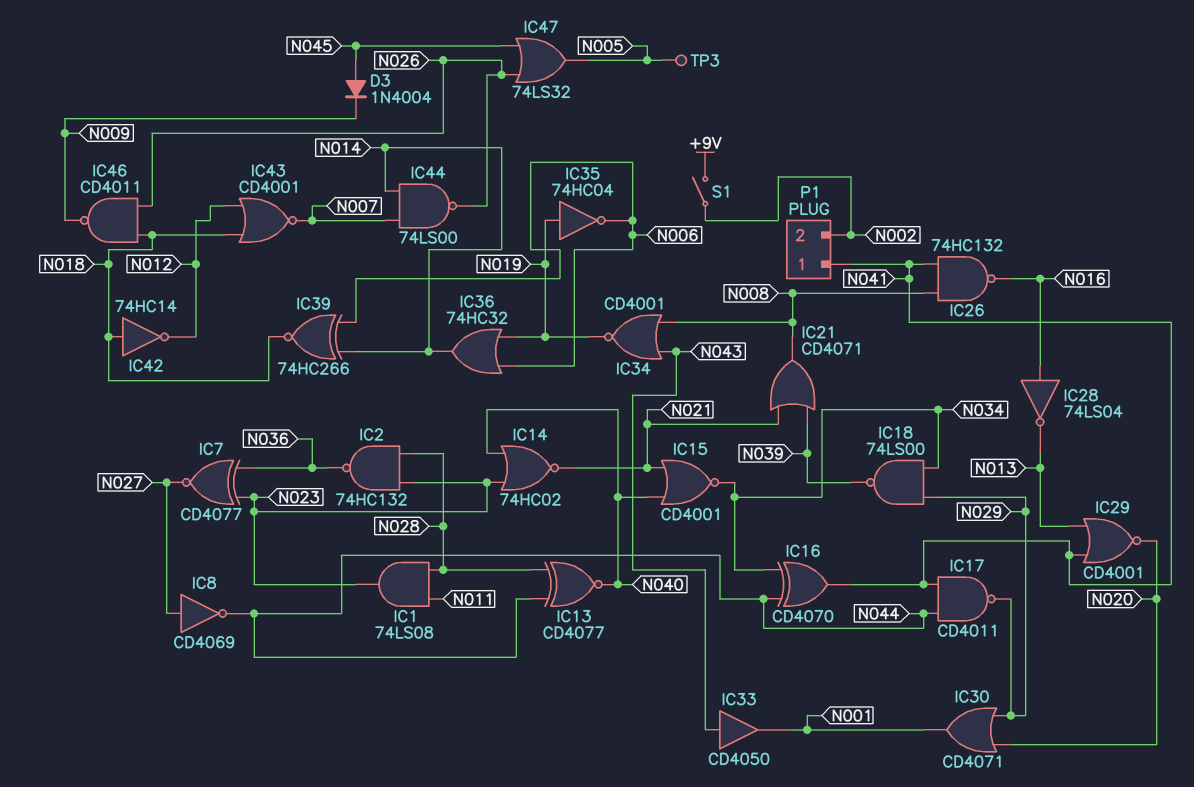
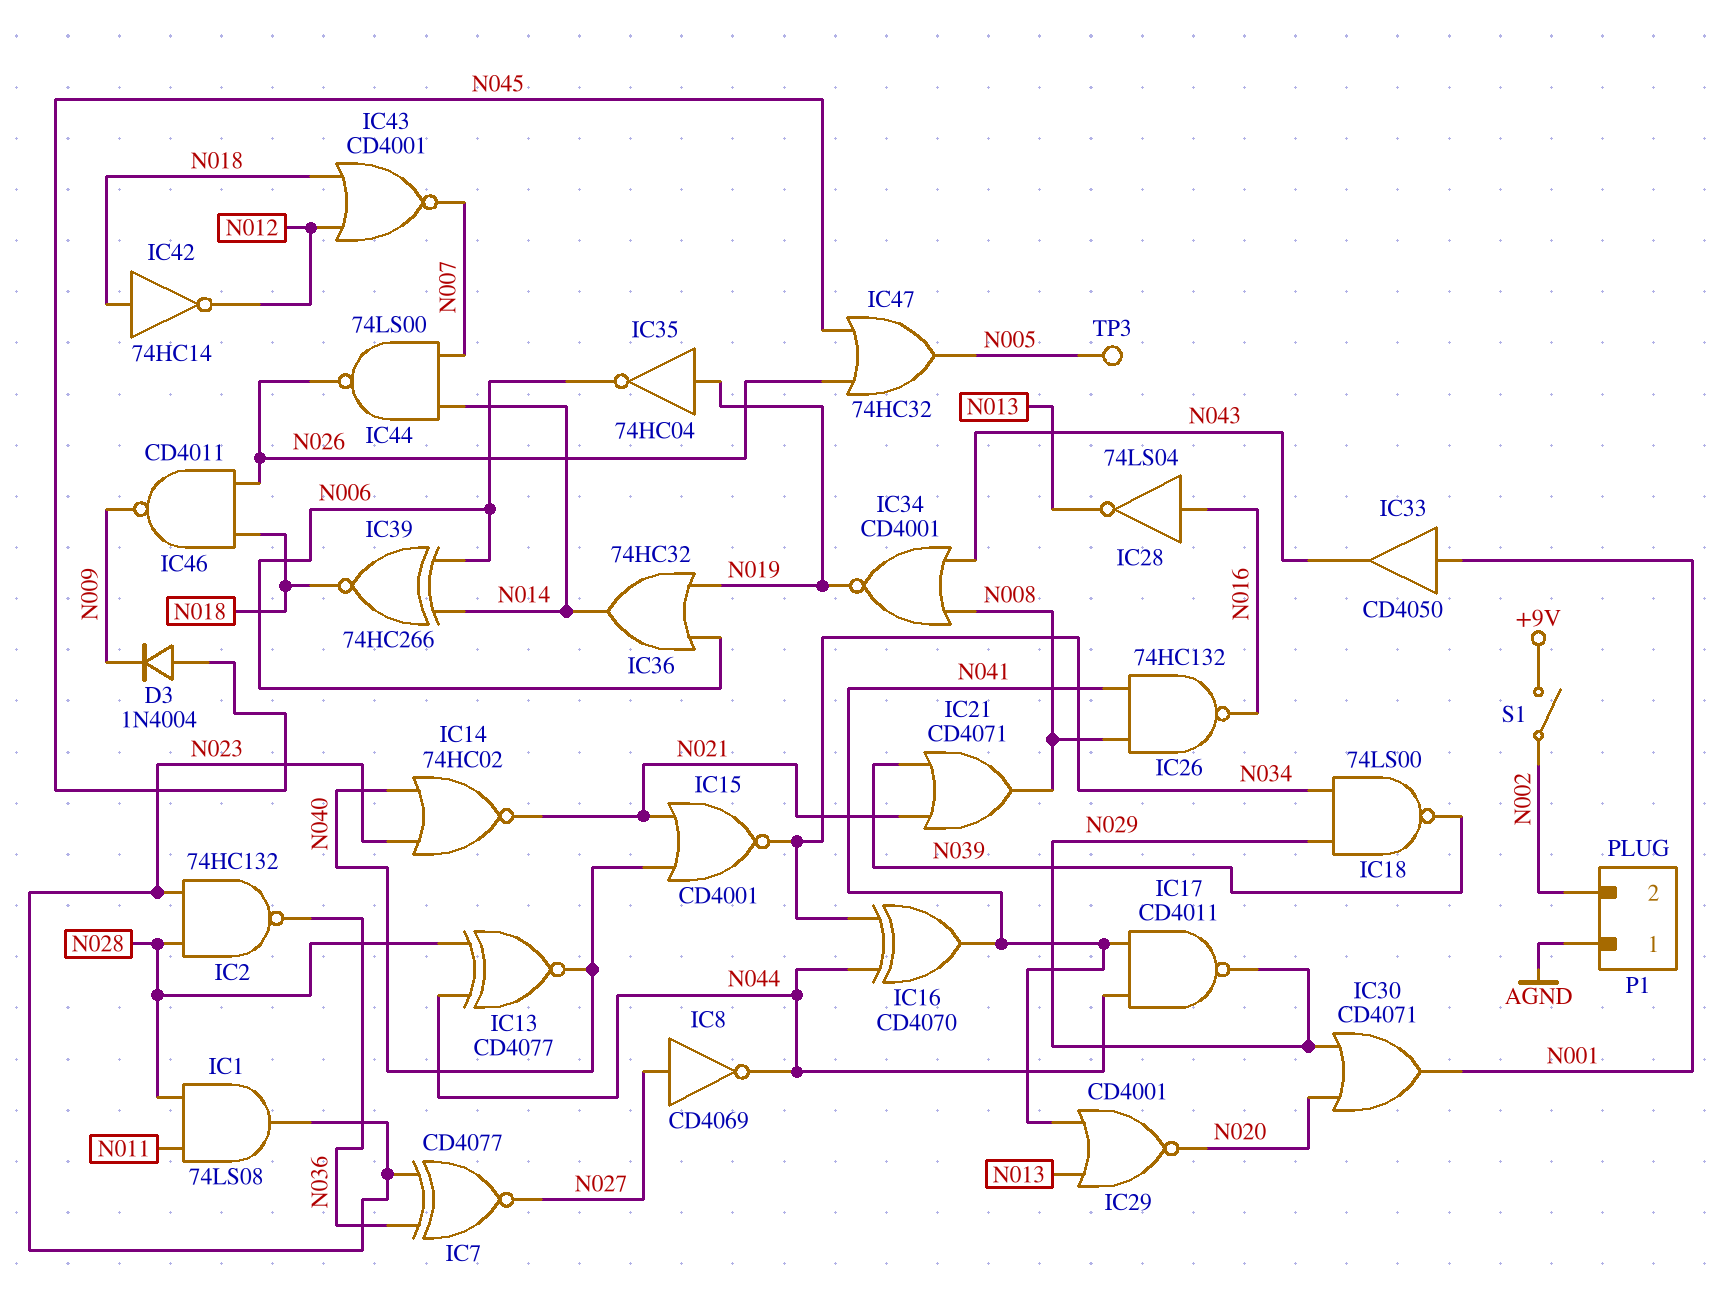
IC33: buffer CD4050 (in N043, out N001) -> buffer CD4050 (in N001, out N043)
IC47: OR 74LS32 (in N026, in N045, out N005) -> OR 74HC32 (in N026, in N045, out N005)
P1 pin 1: N041 -> AGND

